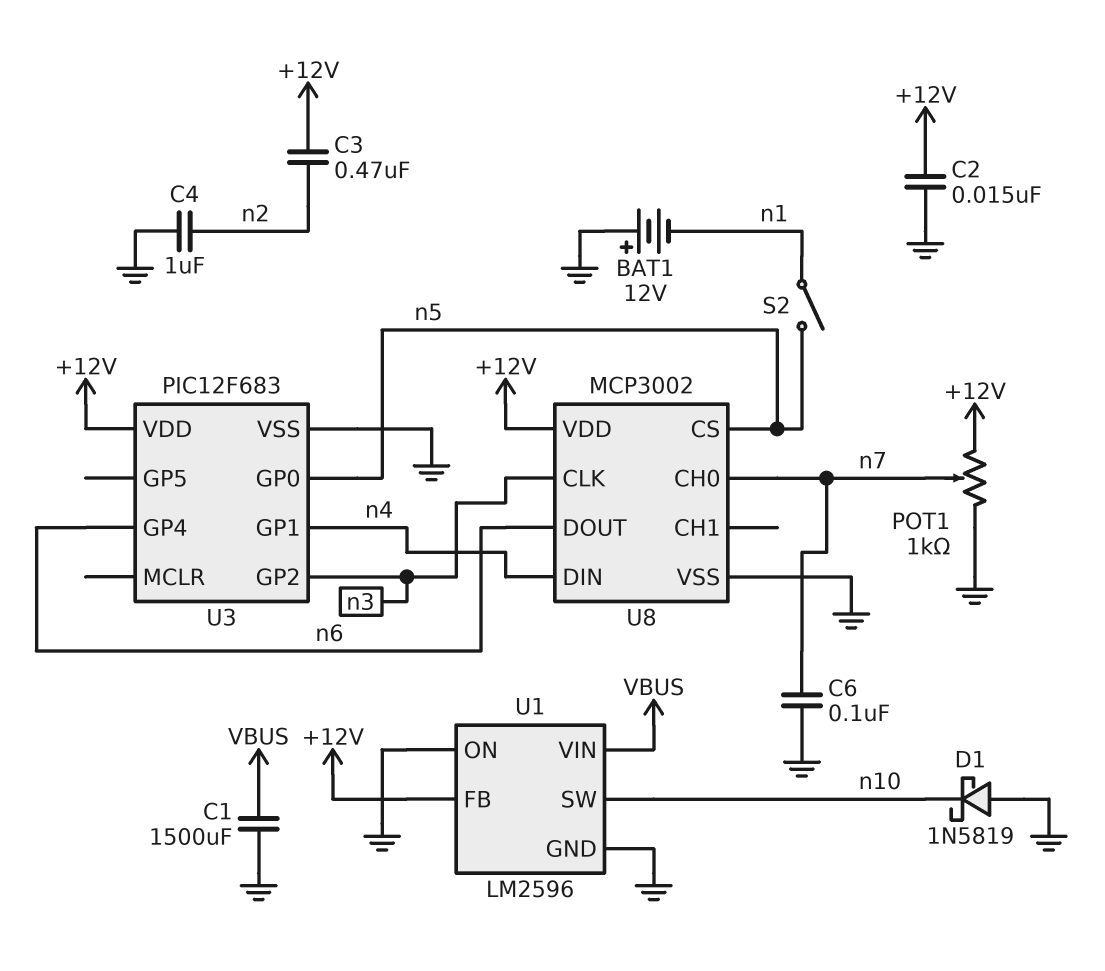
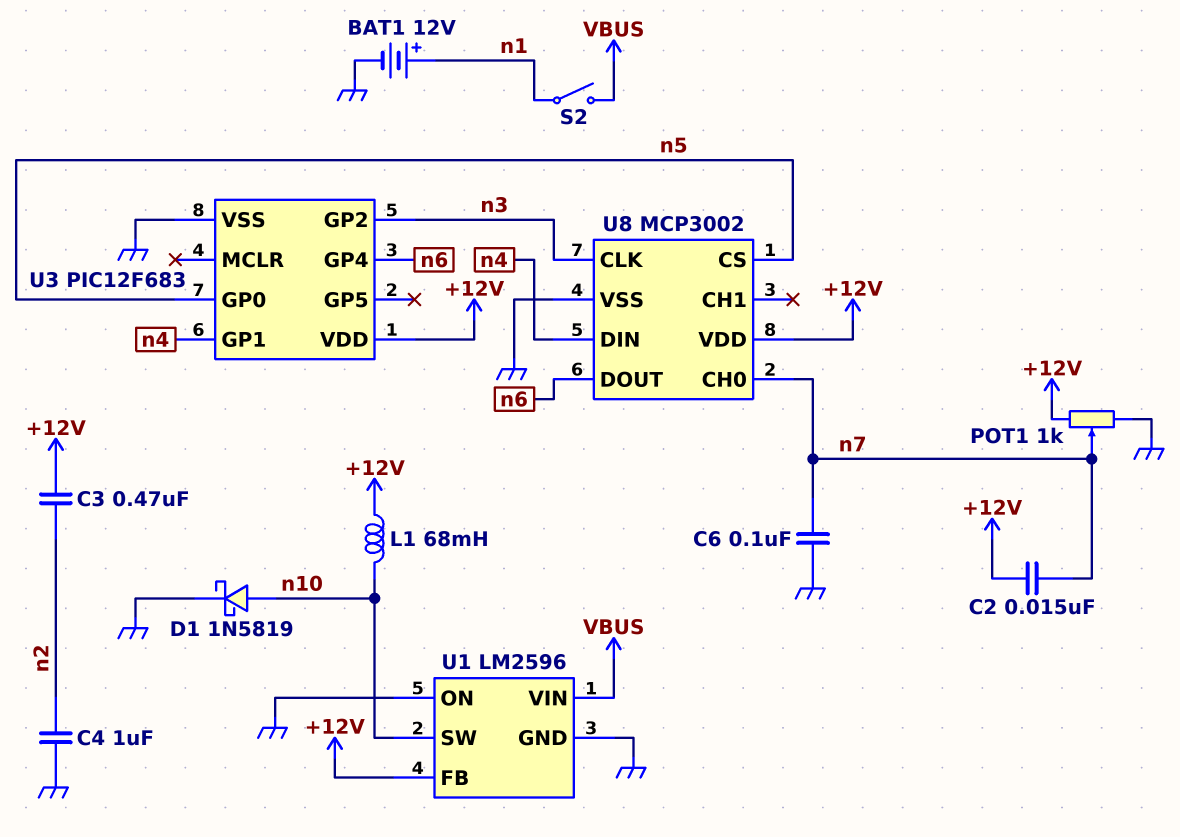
BAT1: 12V (plus GND, minus n1) -> 12V (plus n1, minus GND)
C1: 1500uF (GND, VBUS) -> none
C2: 15nF (+12V, GND) -> 15nF (+12V, n7)
D1: schottky 1N5819 (A GND, K n10) -> schottky 1N5819 (A n10, K GND)
L1: none -> 68mH (+12V, n10)
S2: switch (n1, n5) -> switch (VBUS, n1)

